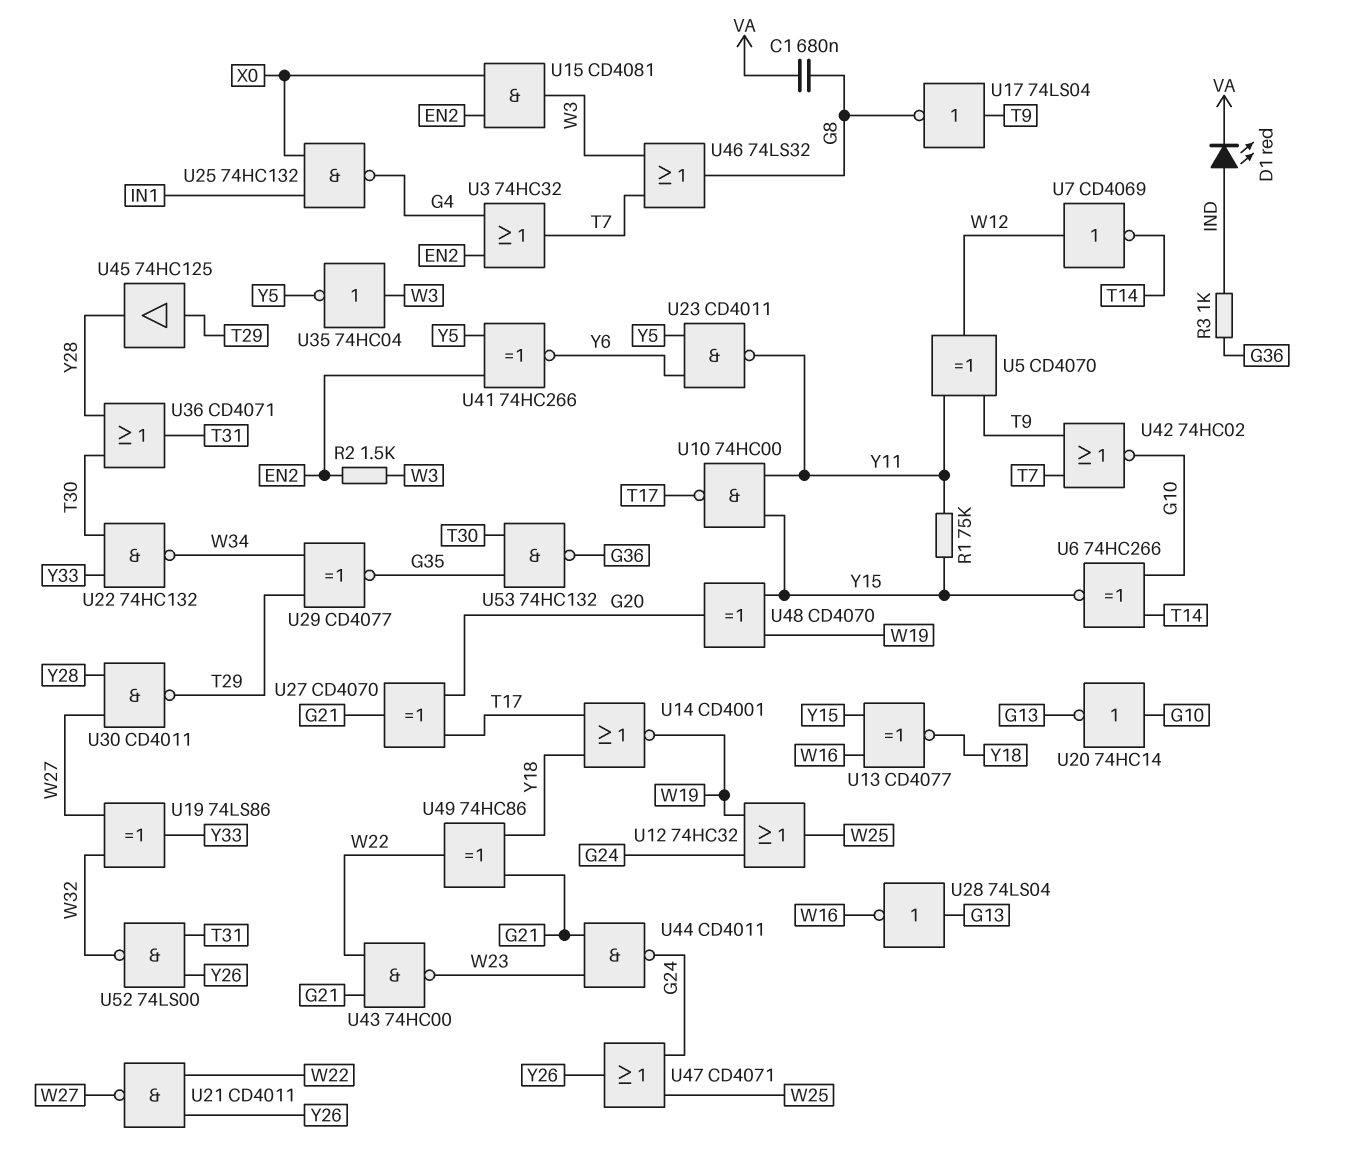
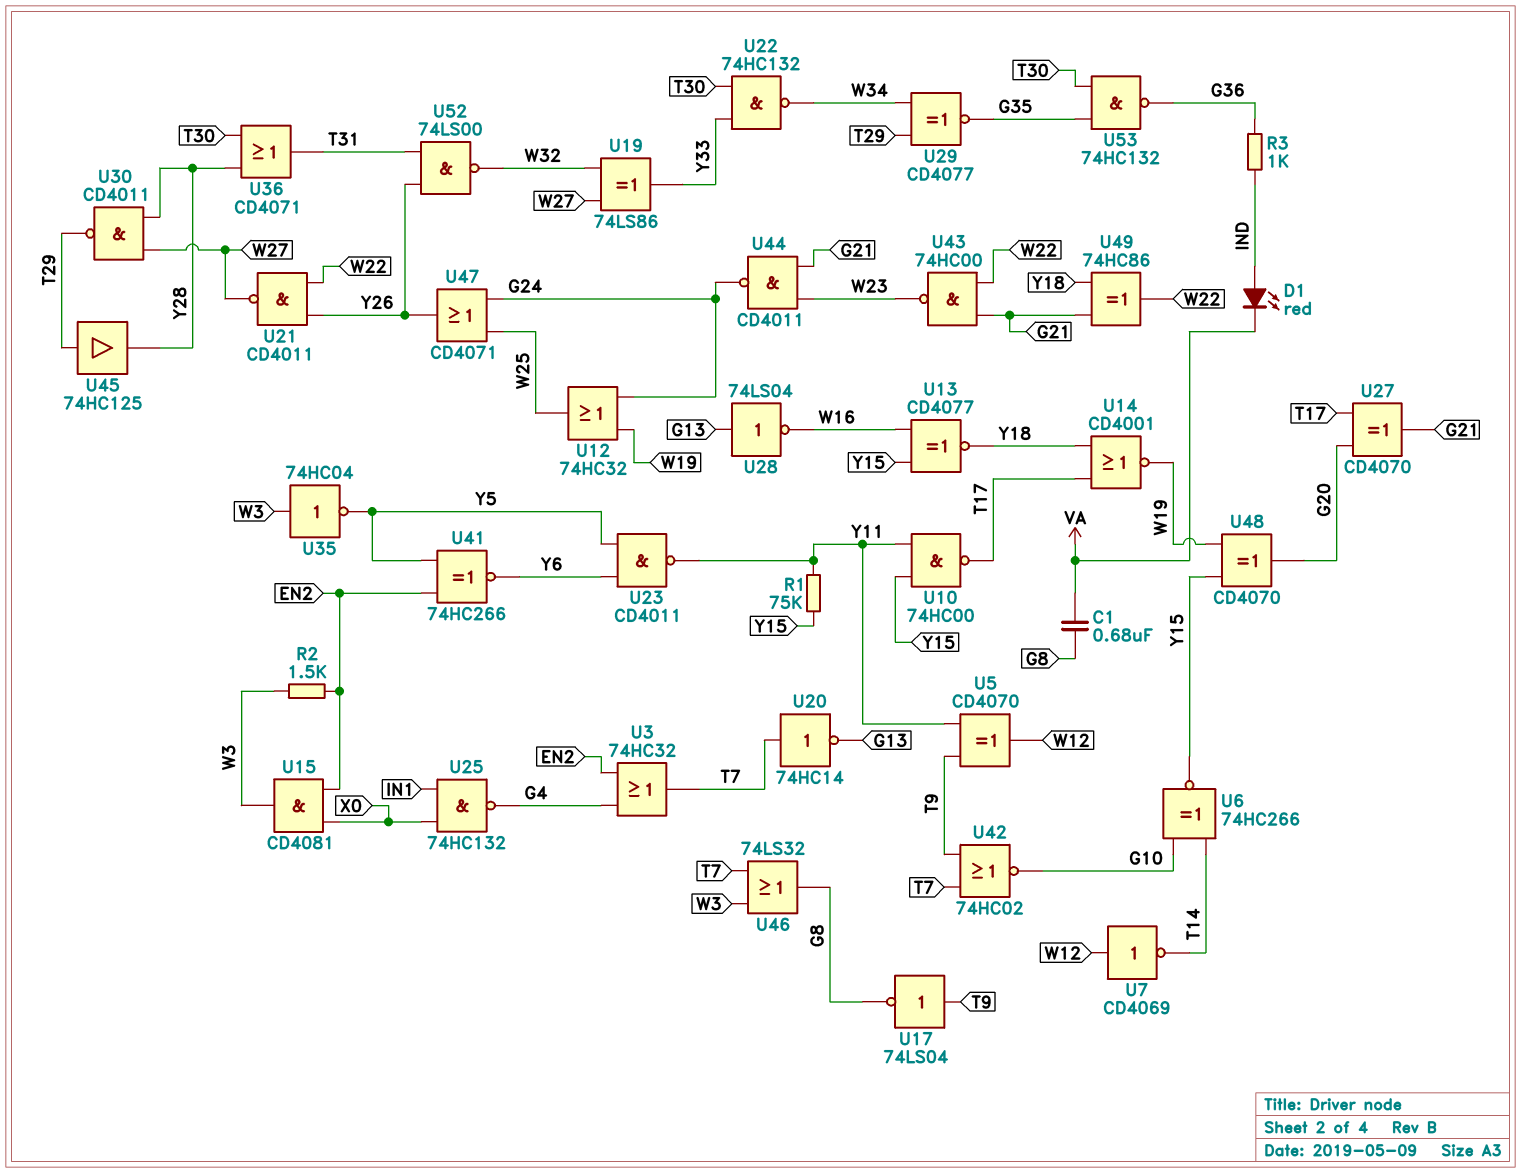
U20: NOT 74HC14 (in G10, out G13) -> NOT 74HC14 (in T7, out G13)

